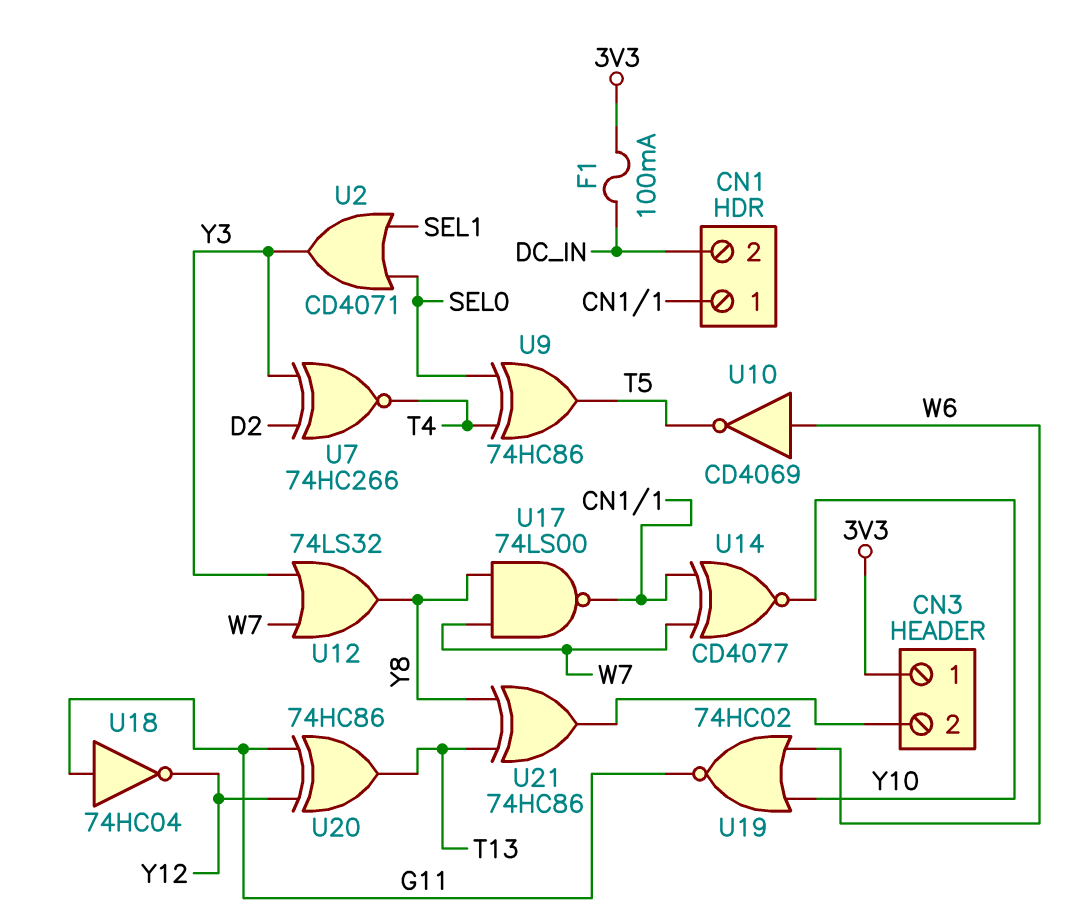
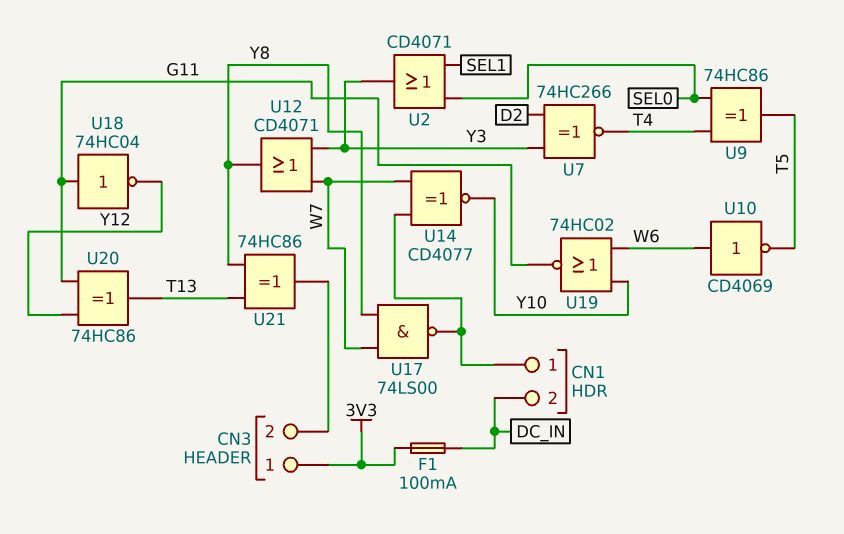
U12: OR 74LS32 (in W7, in Y3, out Y8) -> OR CD4071 (in W7, in Y3, out Y8)

